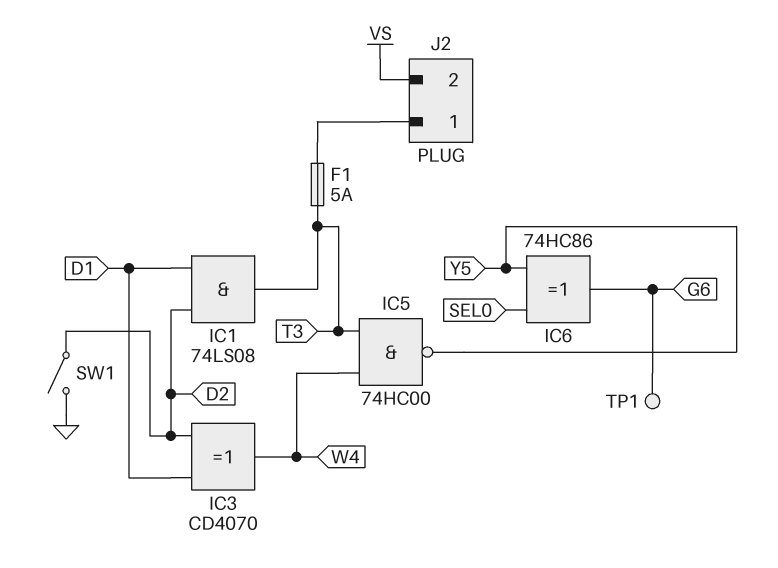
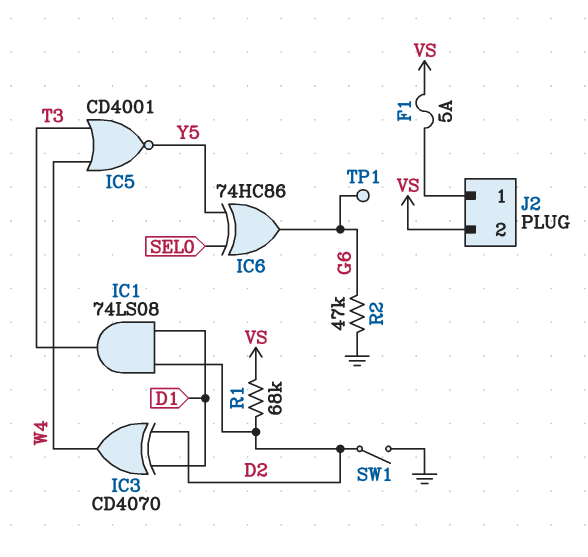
F1: 5A (J2/1, T3) -> 5A (J2/1, VS)
IC5: NAND 74HC00 (in T3, in W4, out Y5) -> NOR CD4001 (in T3, in W4, out Y5)
R1: none -> 68k (D2, VS)
R2: none -> 47k (G6, GND)

